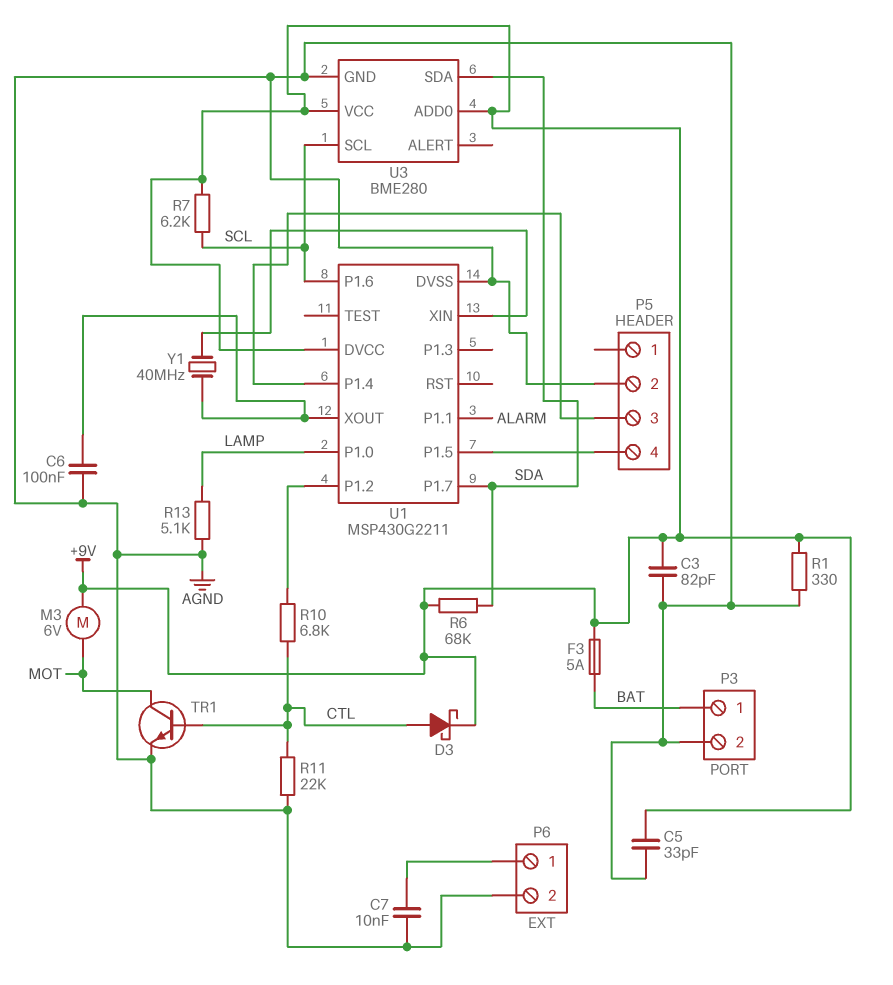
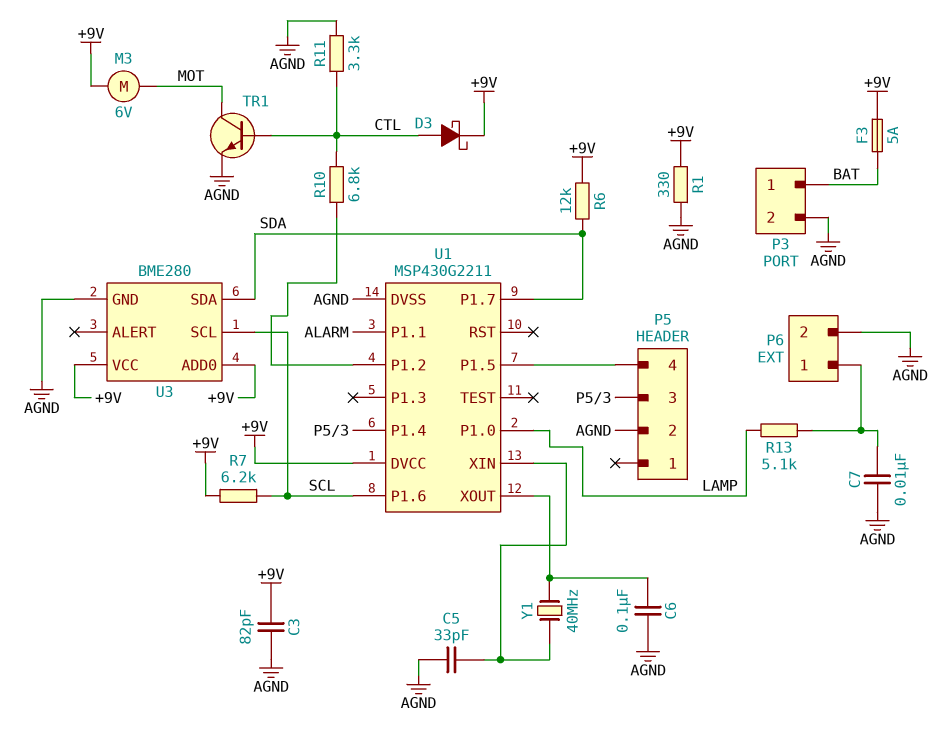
C5: 33pF (+9V, AGND) -> 33pF (AGND, U1/XIN)
R6: 68k (+9V, SDA) -> 12k (+9V, SDA)
R11: 22k (AGND, CTL) -> 3.3k (AGND, CTL)
R13: 5.1k (AGND, LAMP) -> 5.1k (LAMP, P6/1)

